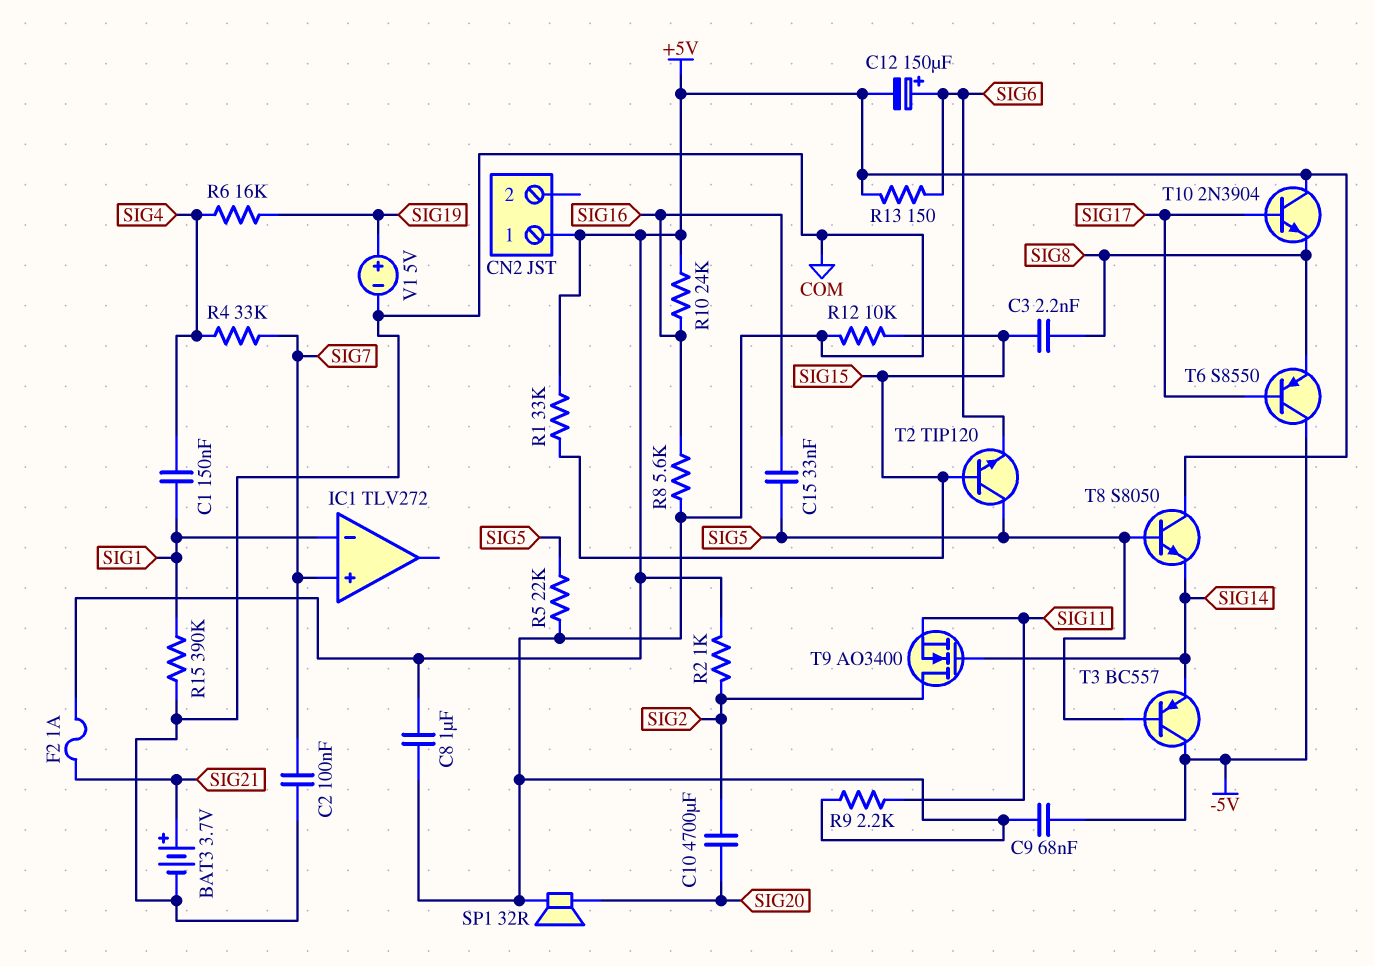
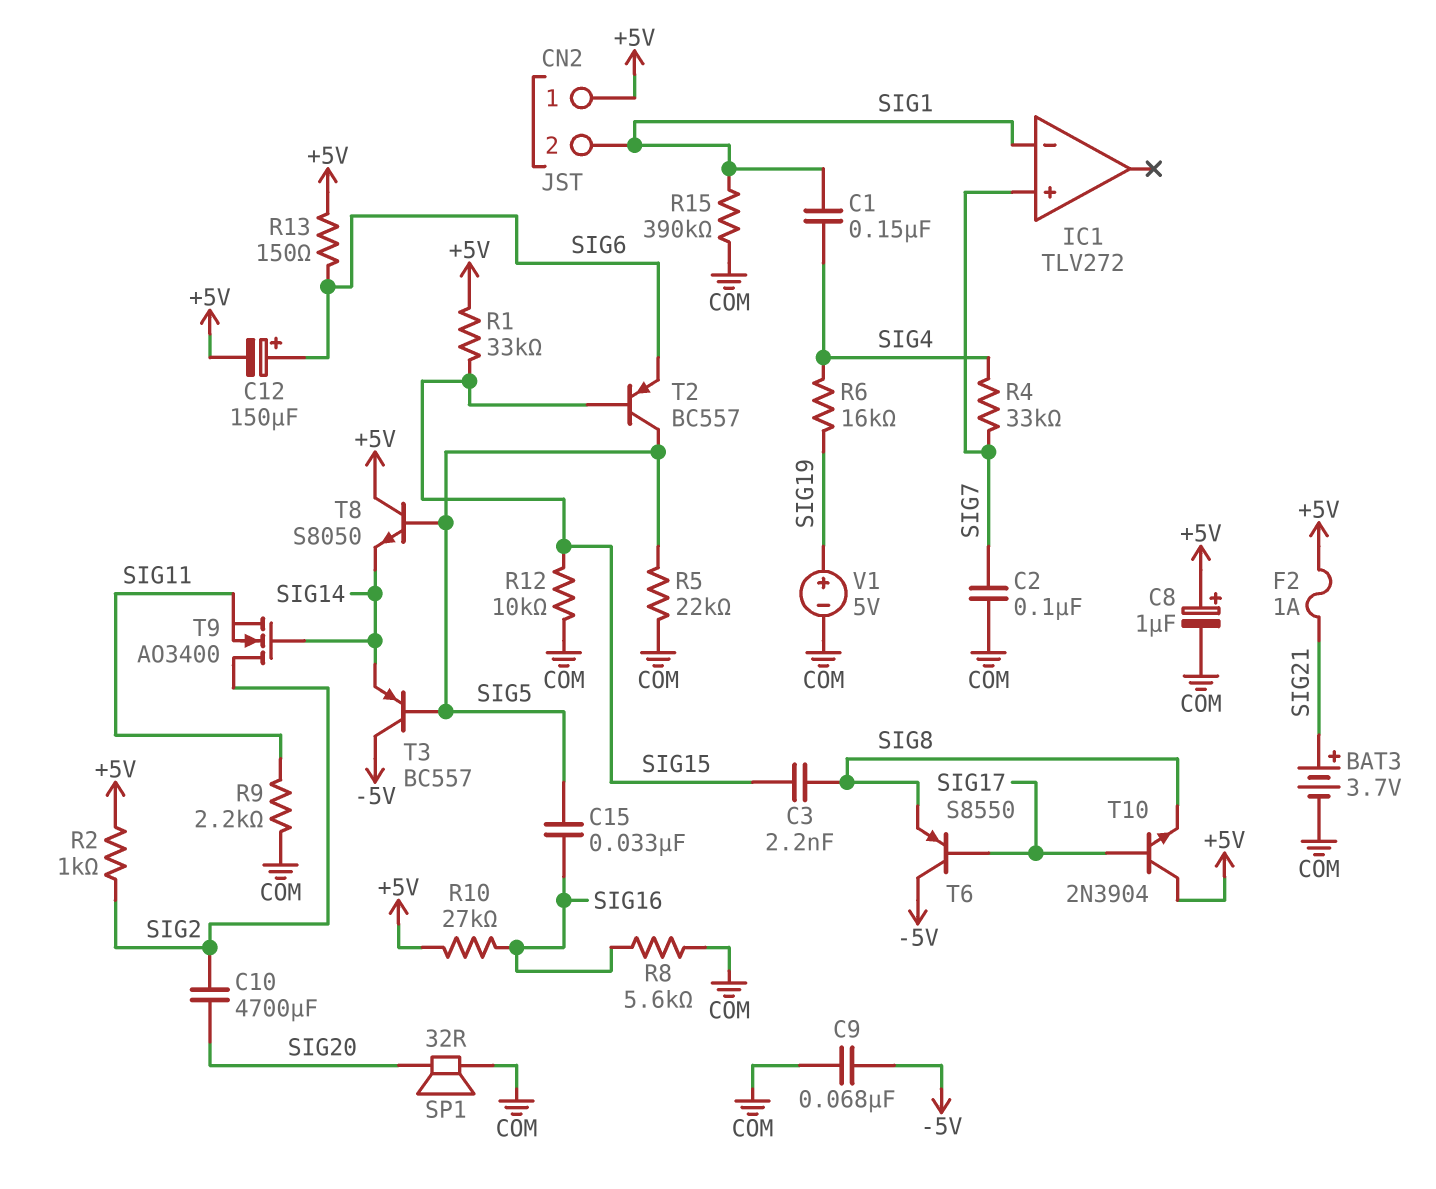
C8: 1uF (+5V, COM) -> 1uF (plus +5V, minus COM)
CN2 pin 2: none -> SIG1
R10: 24k (+5V, SIG16) -> 27k (+5V, SIG16)
T2: NPN TIP120 (B SIG15, C SIG5, E SIG6) -> PNP BC557 (B SIG15, C SIG5, E SIG6)

